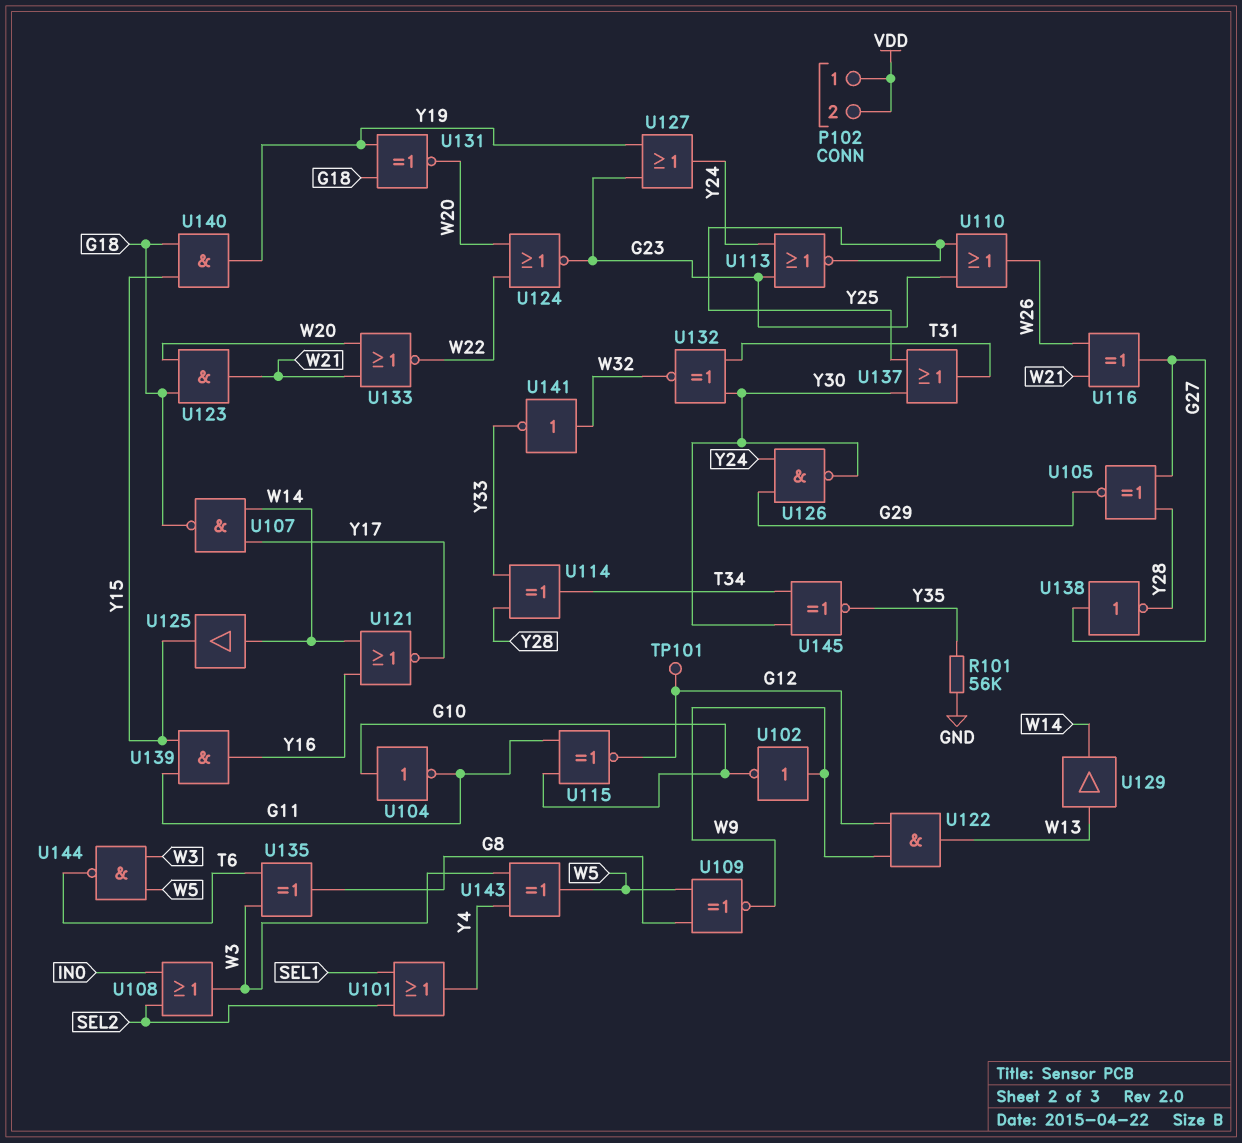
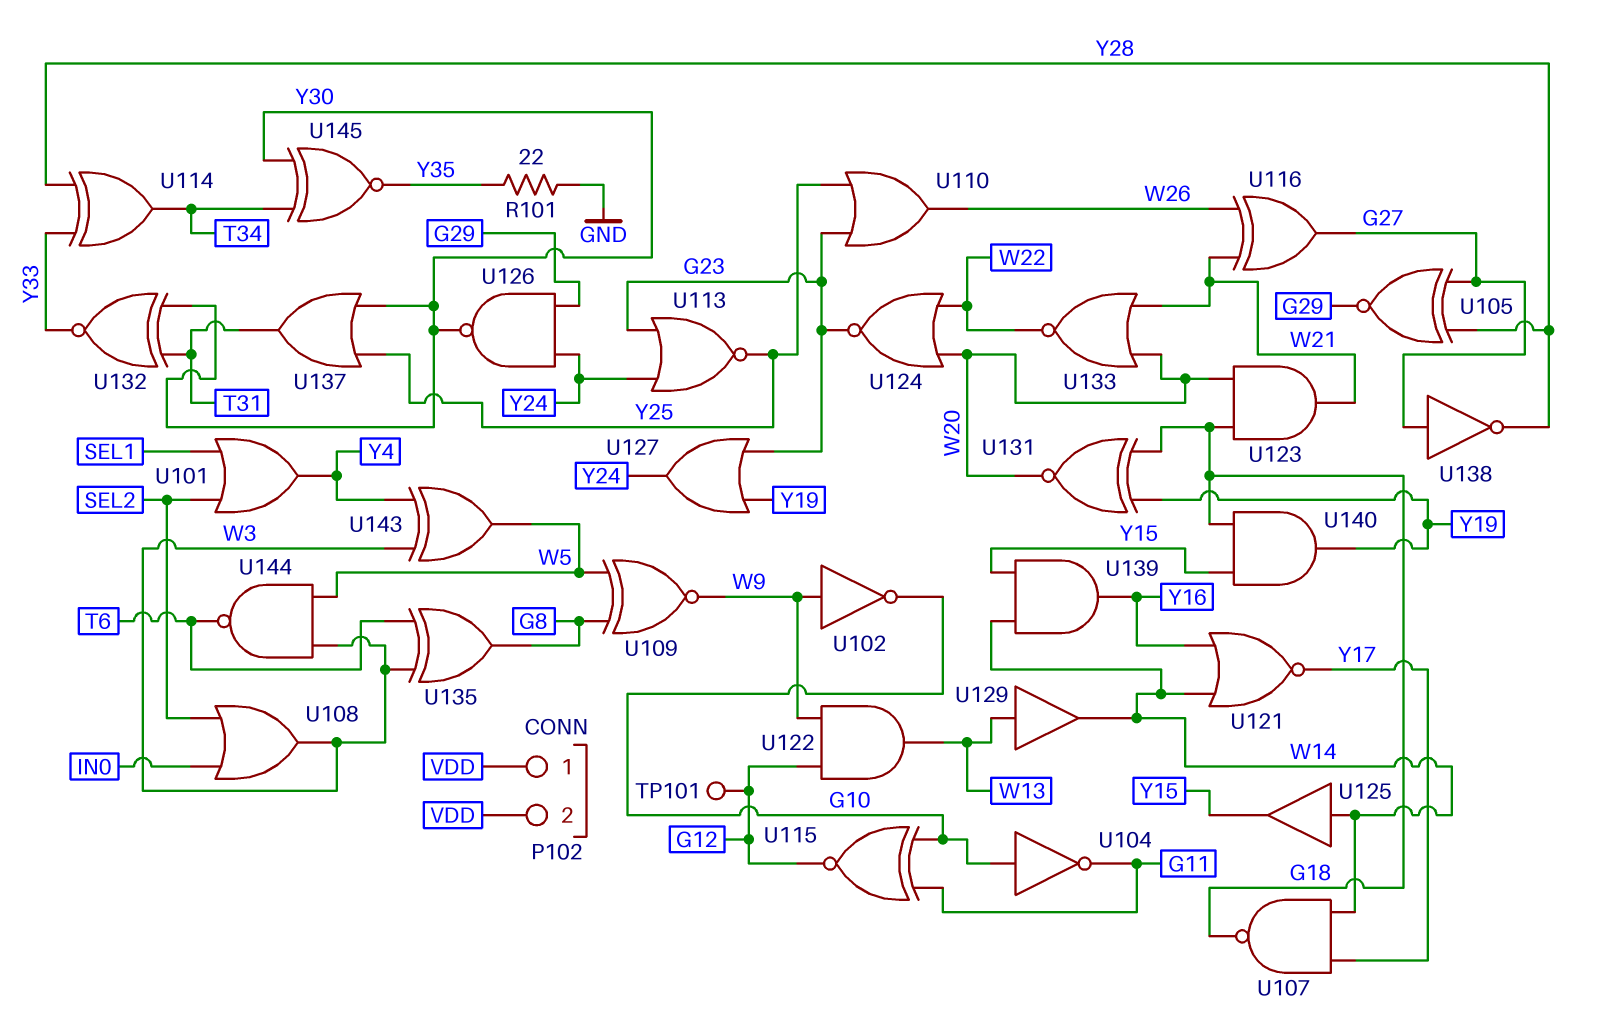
R101: 56k (GND, Y35) -> 22 (GND, Y35)
U132: XNOR (in T31, in Y30, out W32) -> XNOR (in T31, in Y30, out Y33)
U139: AND (in G11, in Y15, out Y16) -> AND (in W14, in Y15, out Y16)
U141: NOT (in W32, out Y33) -> none

